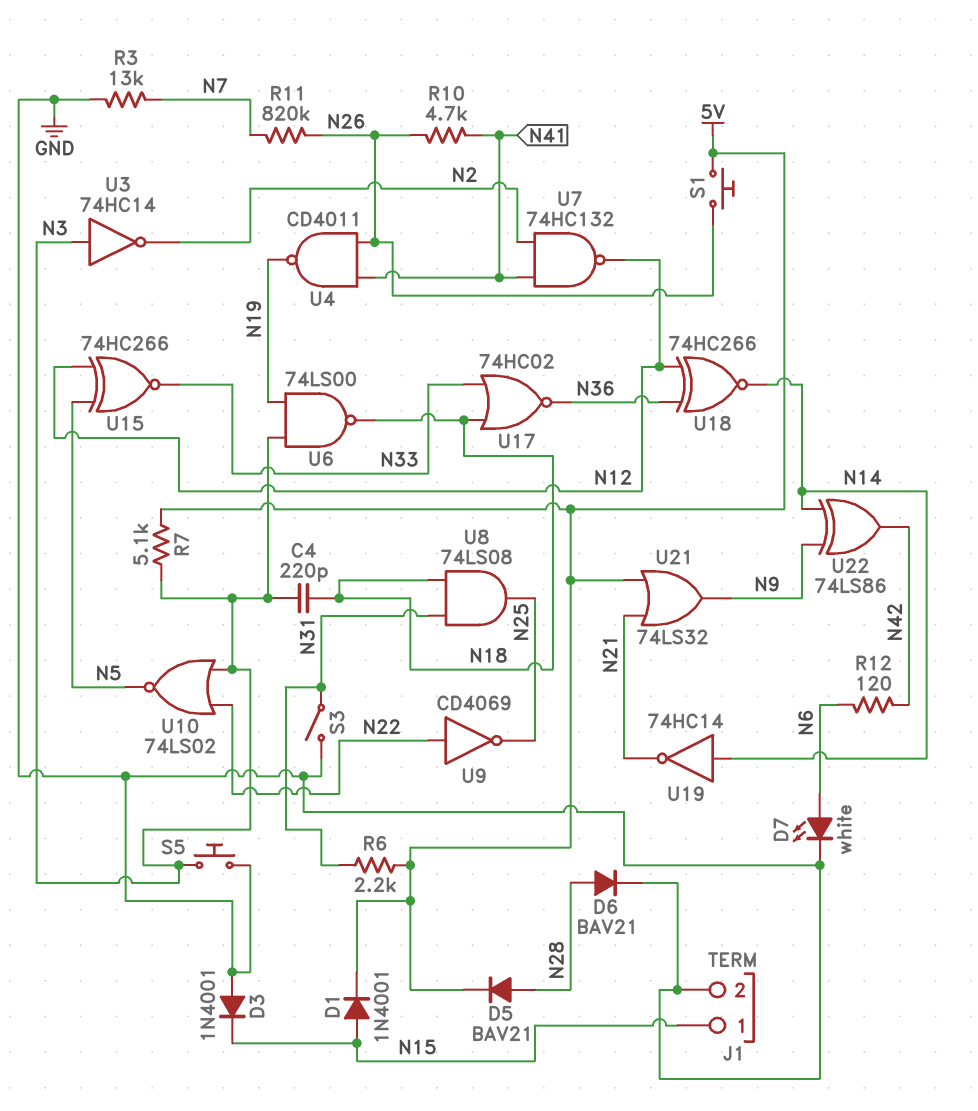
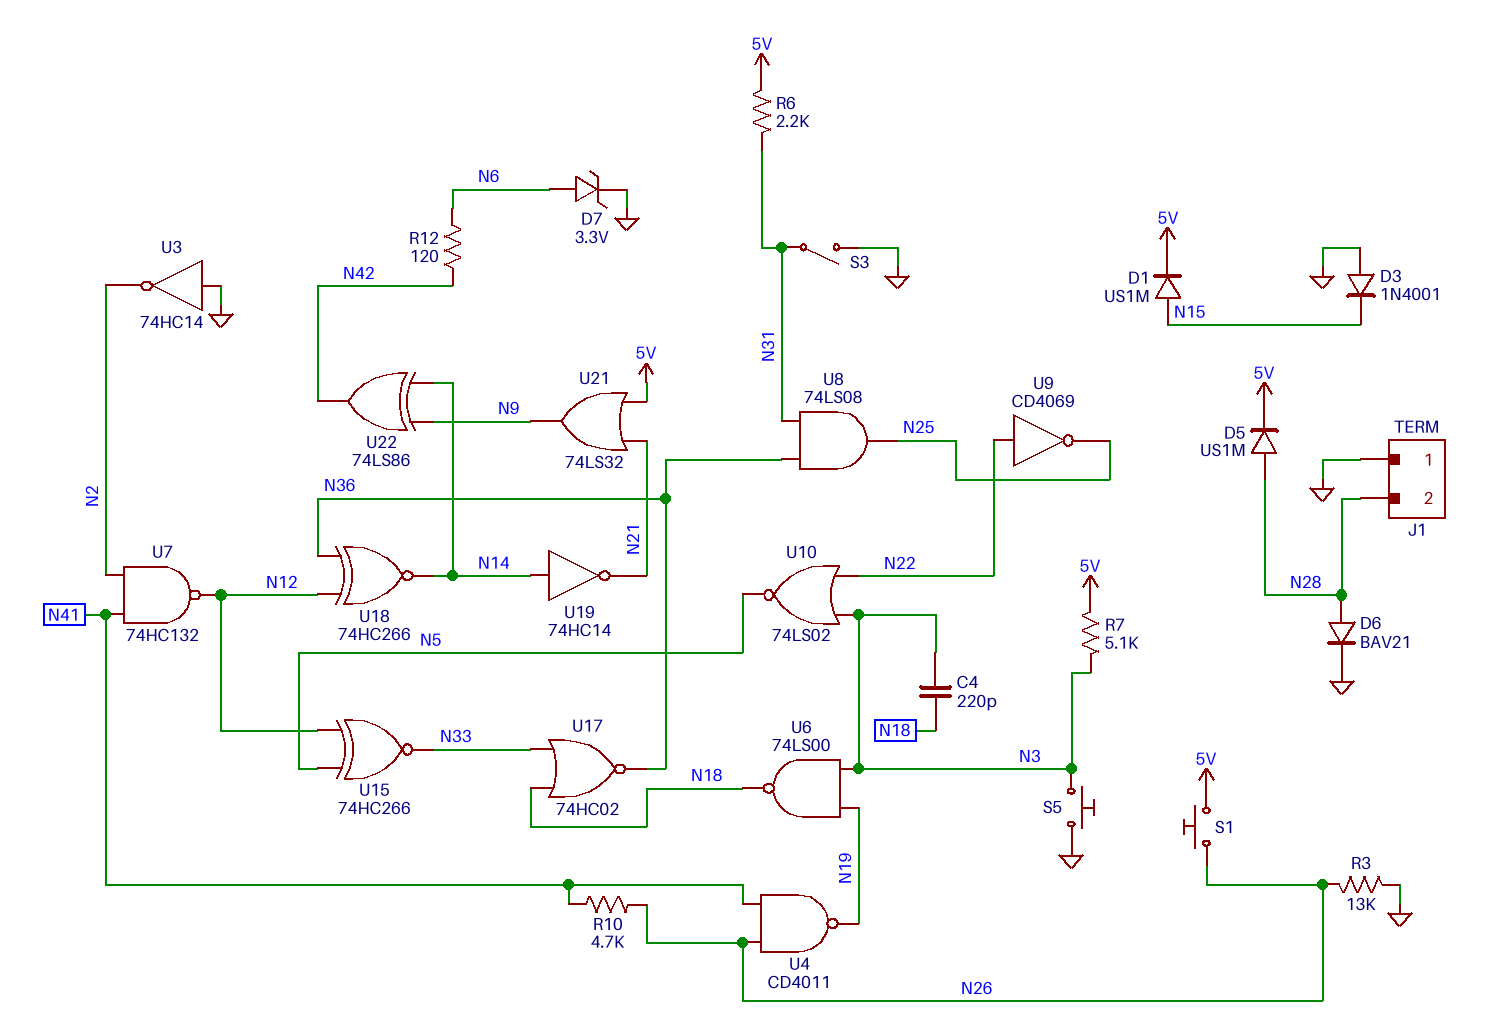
D1: diode 1N4001 (A N15, K 5V) -> diode US1M (A N15, K 5V)
D5: diode BAV21 (A N28, K 5V) -> diode US1M (A N28, K 5V)
D7: LED white (A N6, K GND) -> zener 3.3V (A N6, K GND)
J1 pin 1: N15 -> GND
J1 pin 2: GND -> N28
R3: 13k (GND, N7) -> 13k (GND, N26)
R11: 820k (N7, N26) -> none
U3: NOT 74HC14 (in N3, out N2) -> NOT 74HC14 (in GND, out N2)
U8: AND 74LS08 (in N18, in N31, out N25) -> AND 74LS08 (in N31, in N36, out N25)

